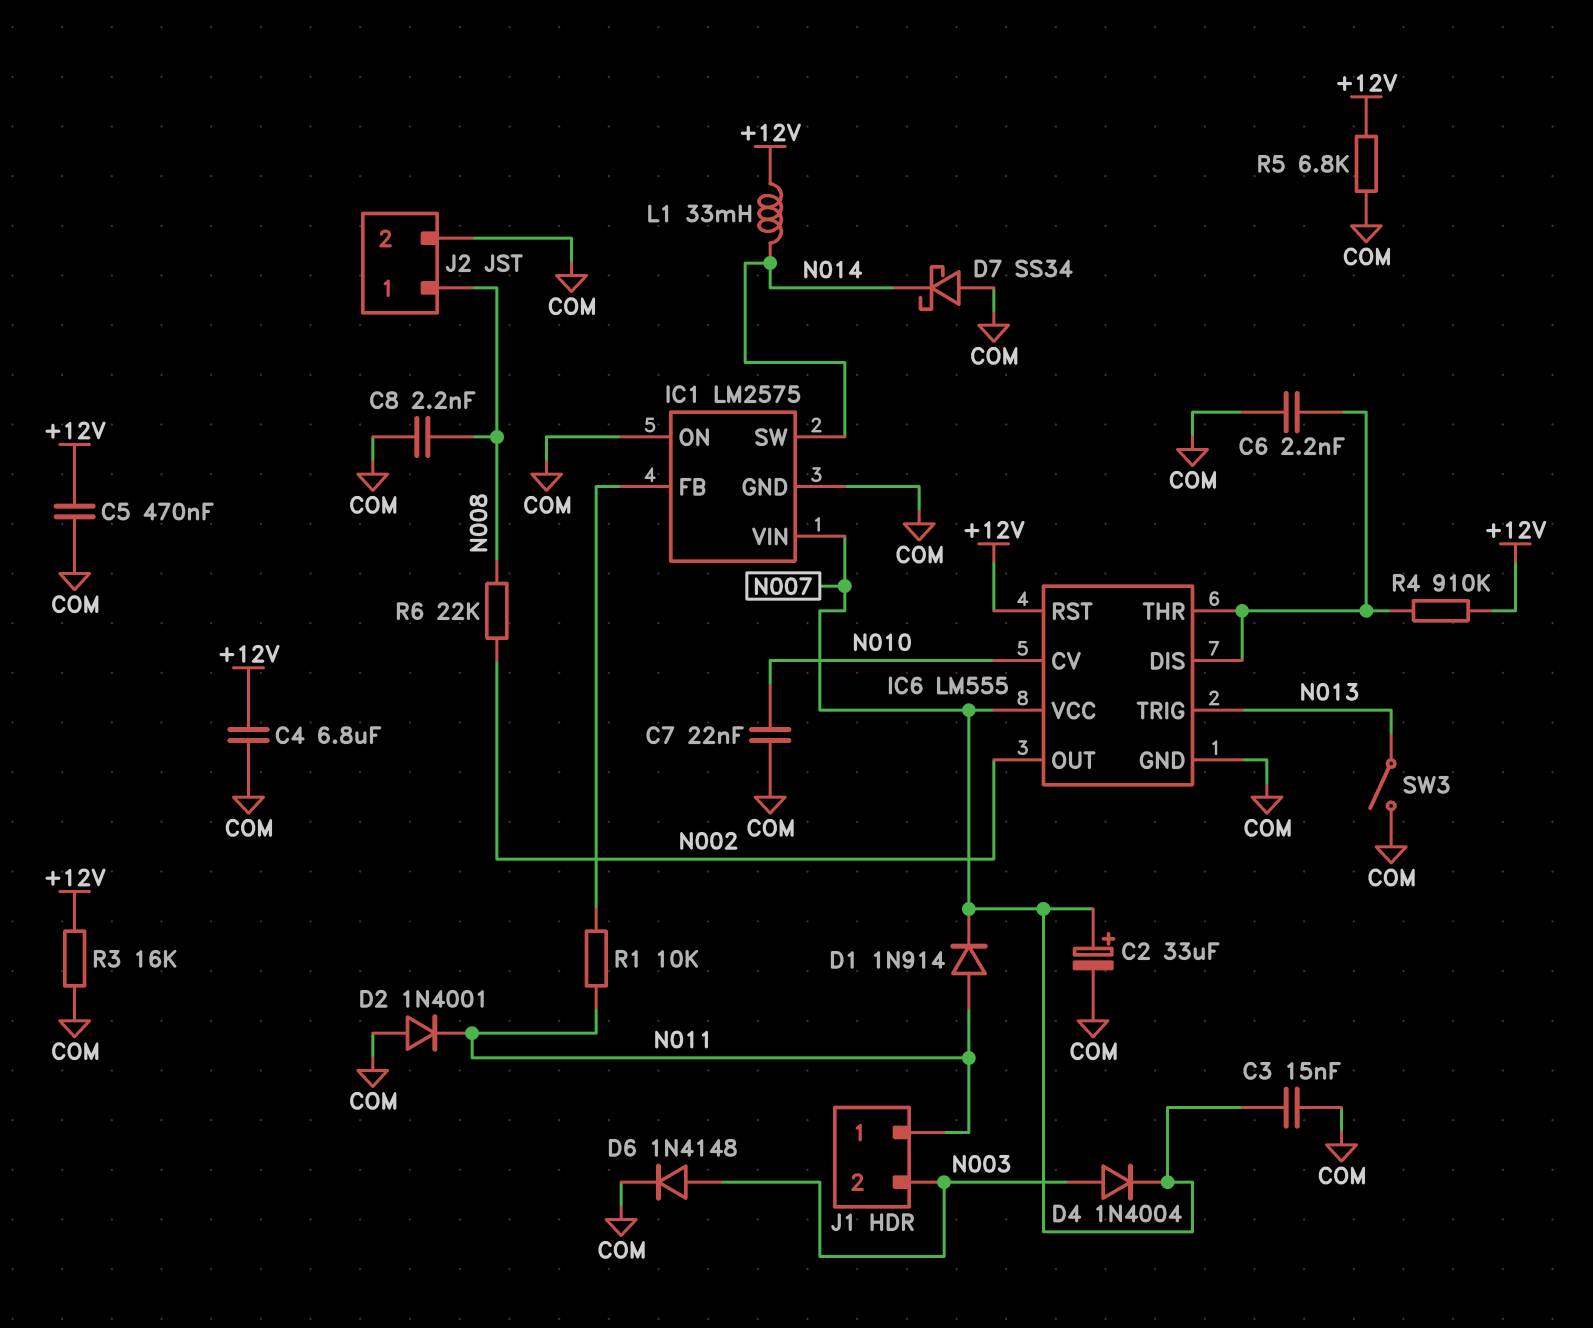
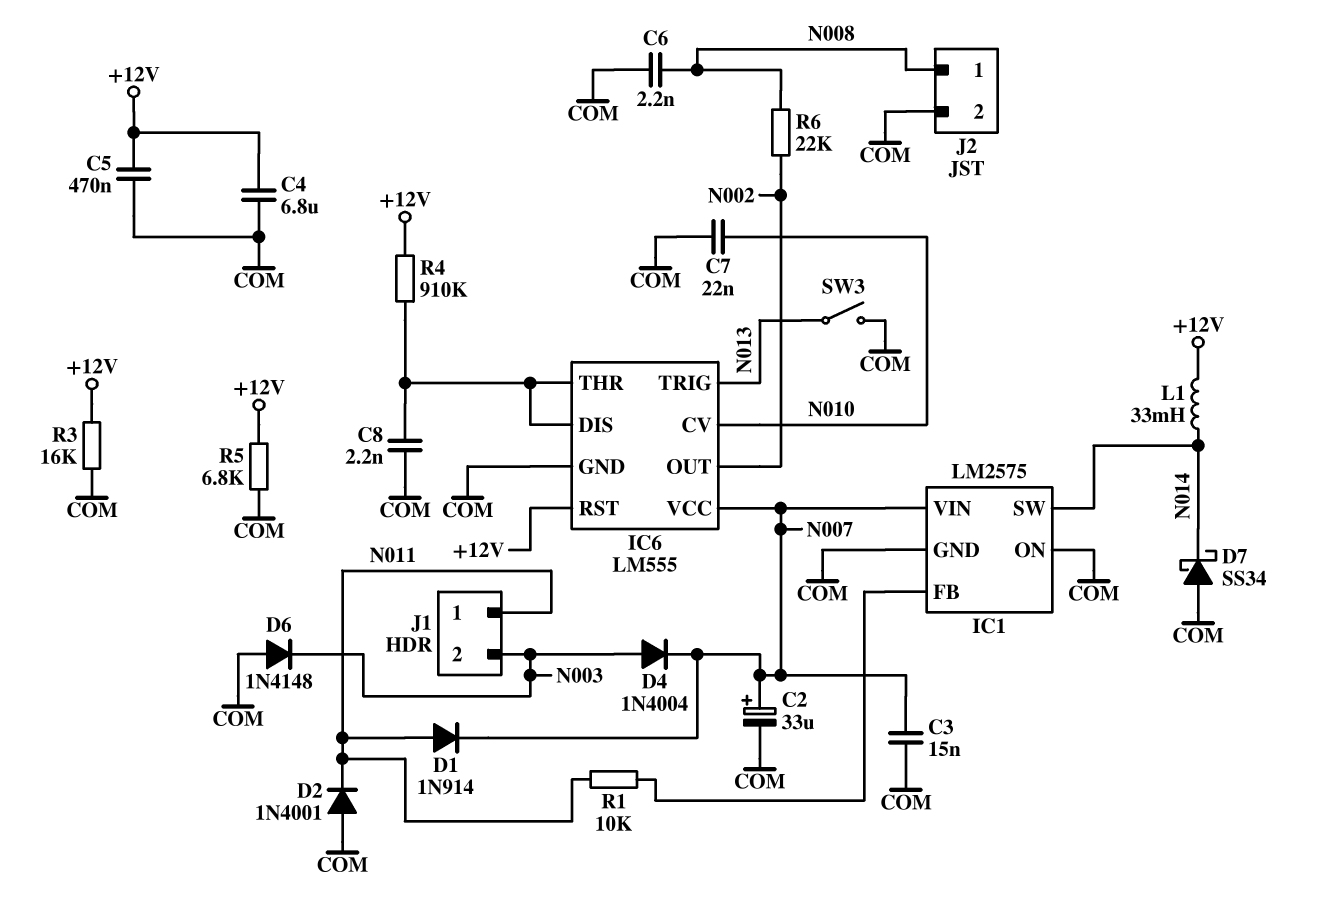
C6: 2.2nF (COM, IC6/DIS) -> 2.2nF (COM, N008)
C8: 2.2nF (COM, N008) -> 2.2nF (COM, IC6/DIS)
D6: diode 1N4148 (A N003, K COM) -> diode 1N4148 (A COM, K N003)

